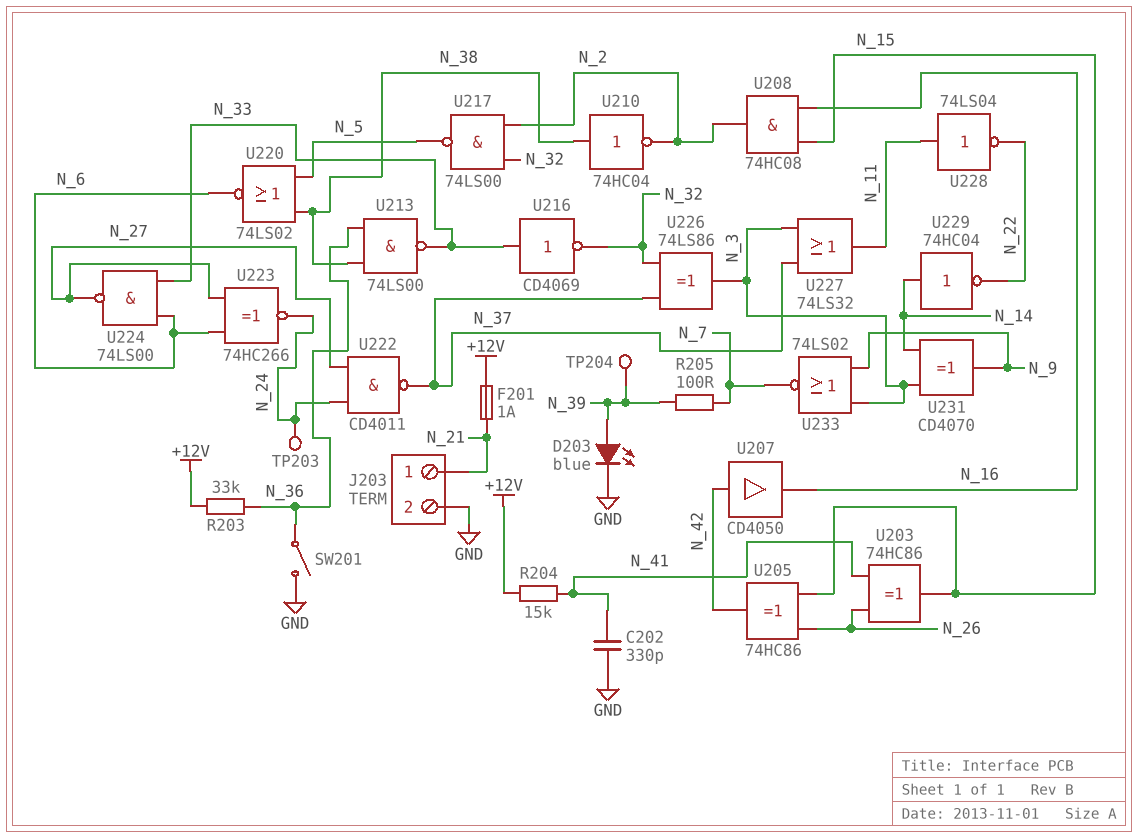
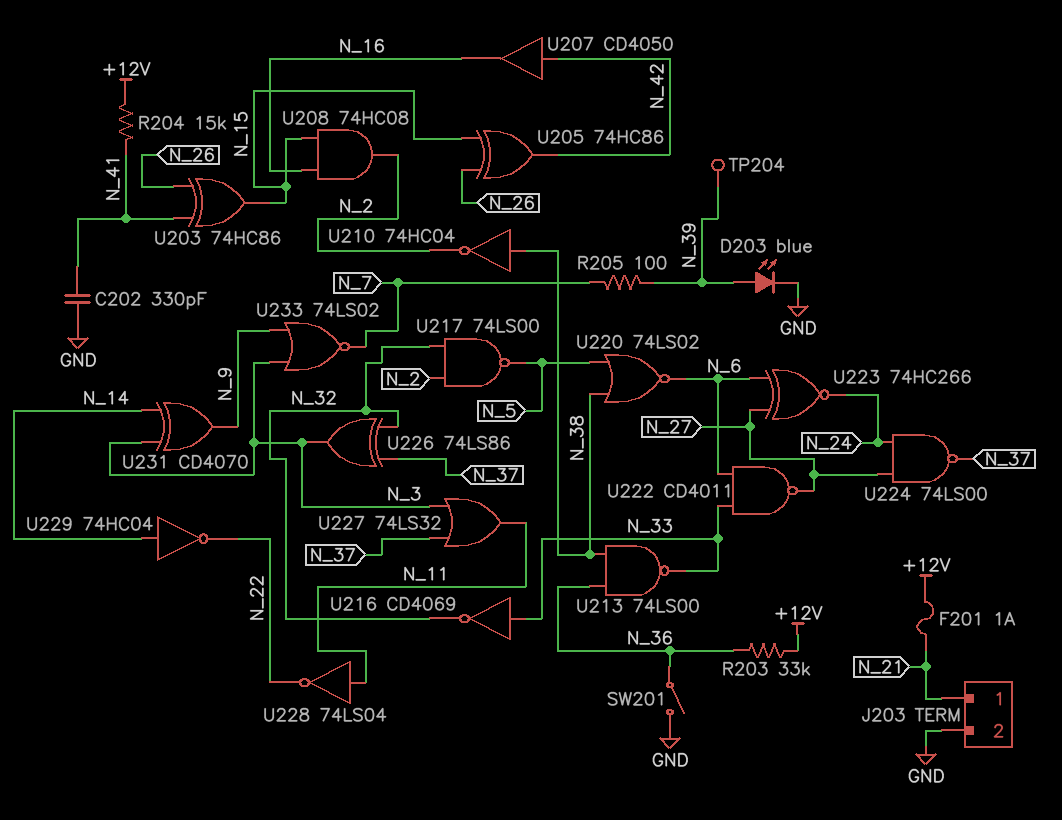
TP203: test point (N_24) -> none
U222: NAND CD4011 (in N_24, in N_27, out N_37) -> NAND CD4011 (in N_6, in N_33, out N_27)
U224: NAND 74LS00 (in N_6, in N_33, out N_27) -> NAND 74LS00 (in N_24, in N_27, out N_37)

